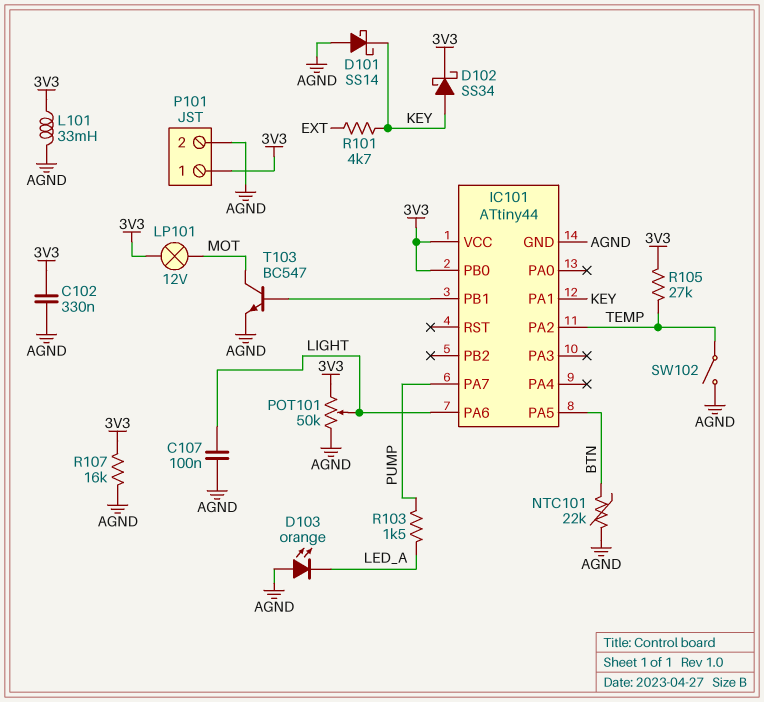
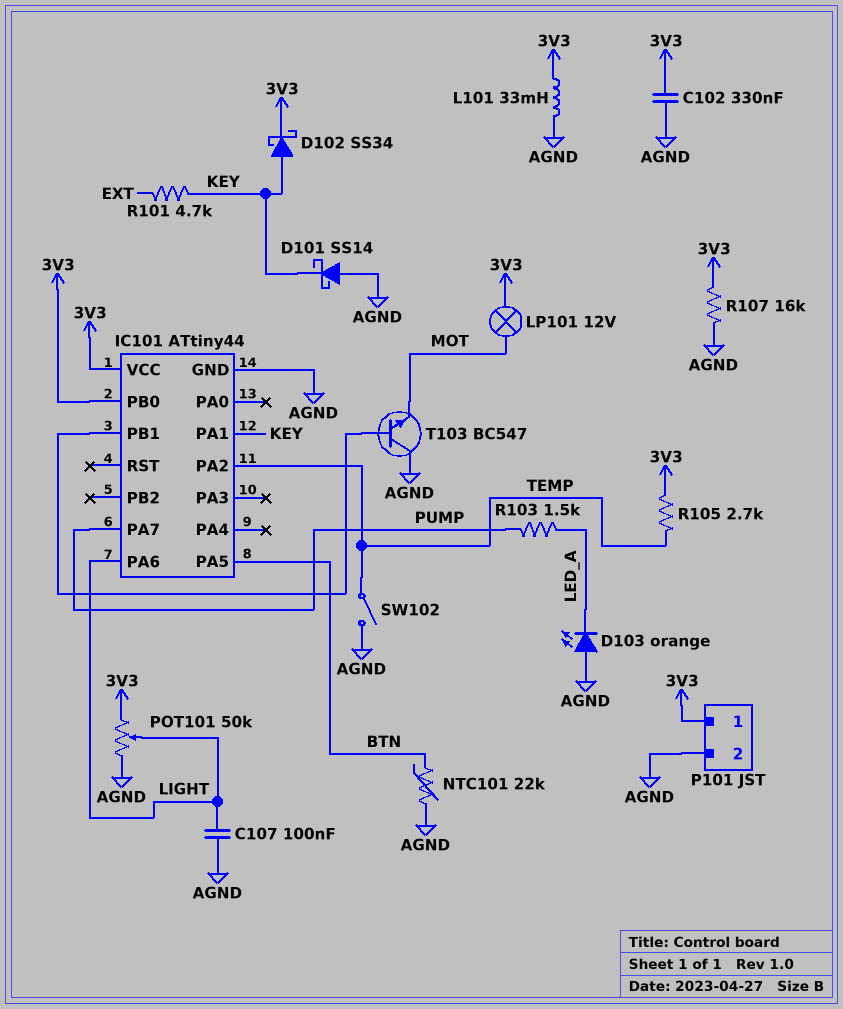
R105: 27k (3V3, TEMP) -> 2.7k (3V3, TEMP)
T103: NPN BC547 (B IC101/PB1, C MOT, E AGND) -> NPN BC547 (B IC101/PB1, C AGND, E MOT)

